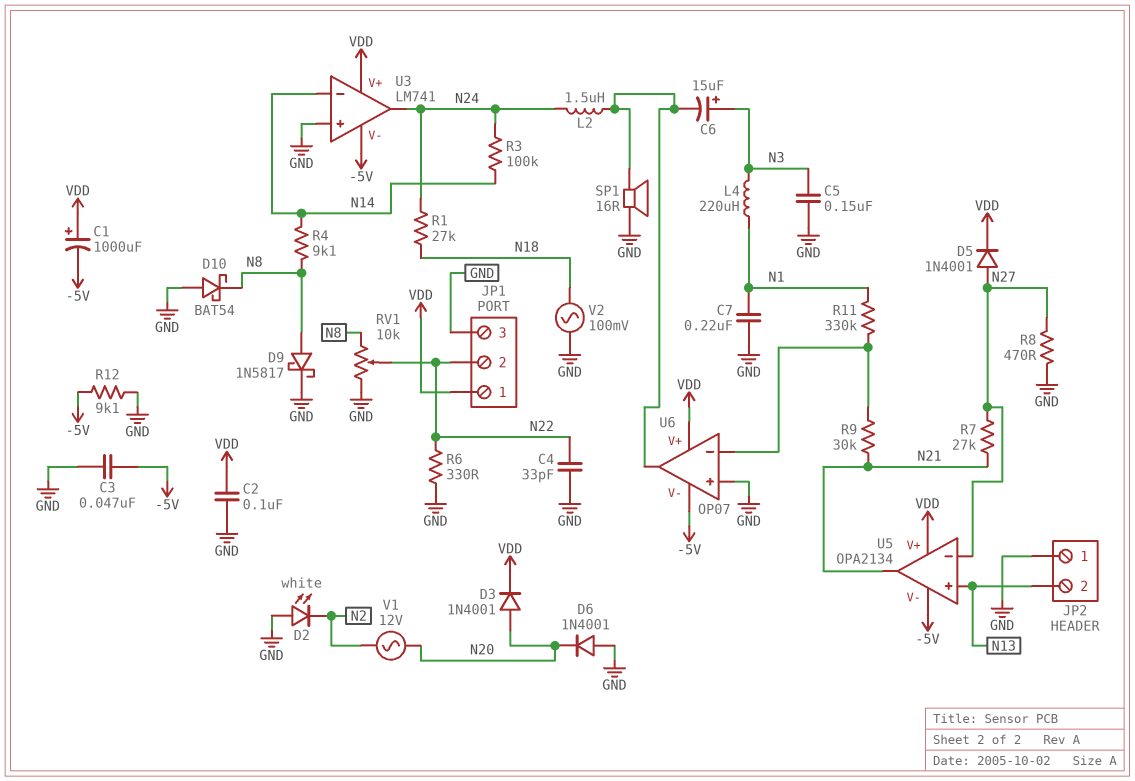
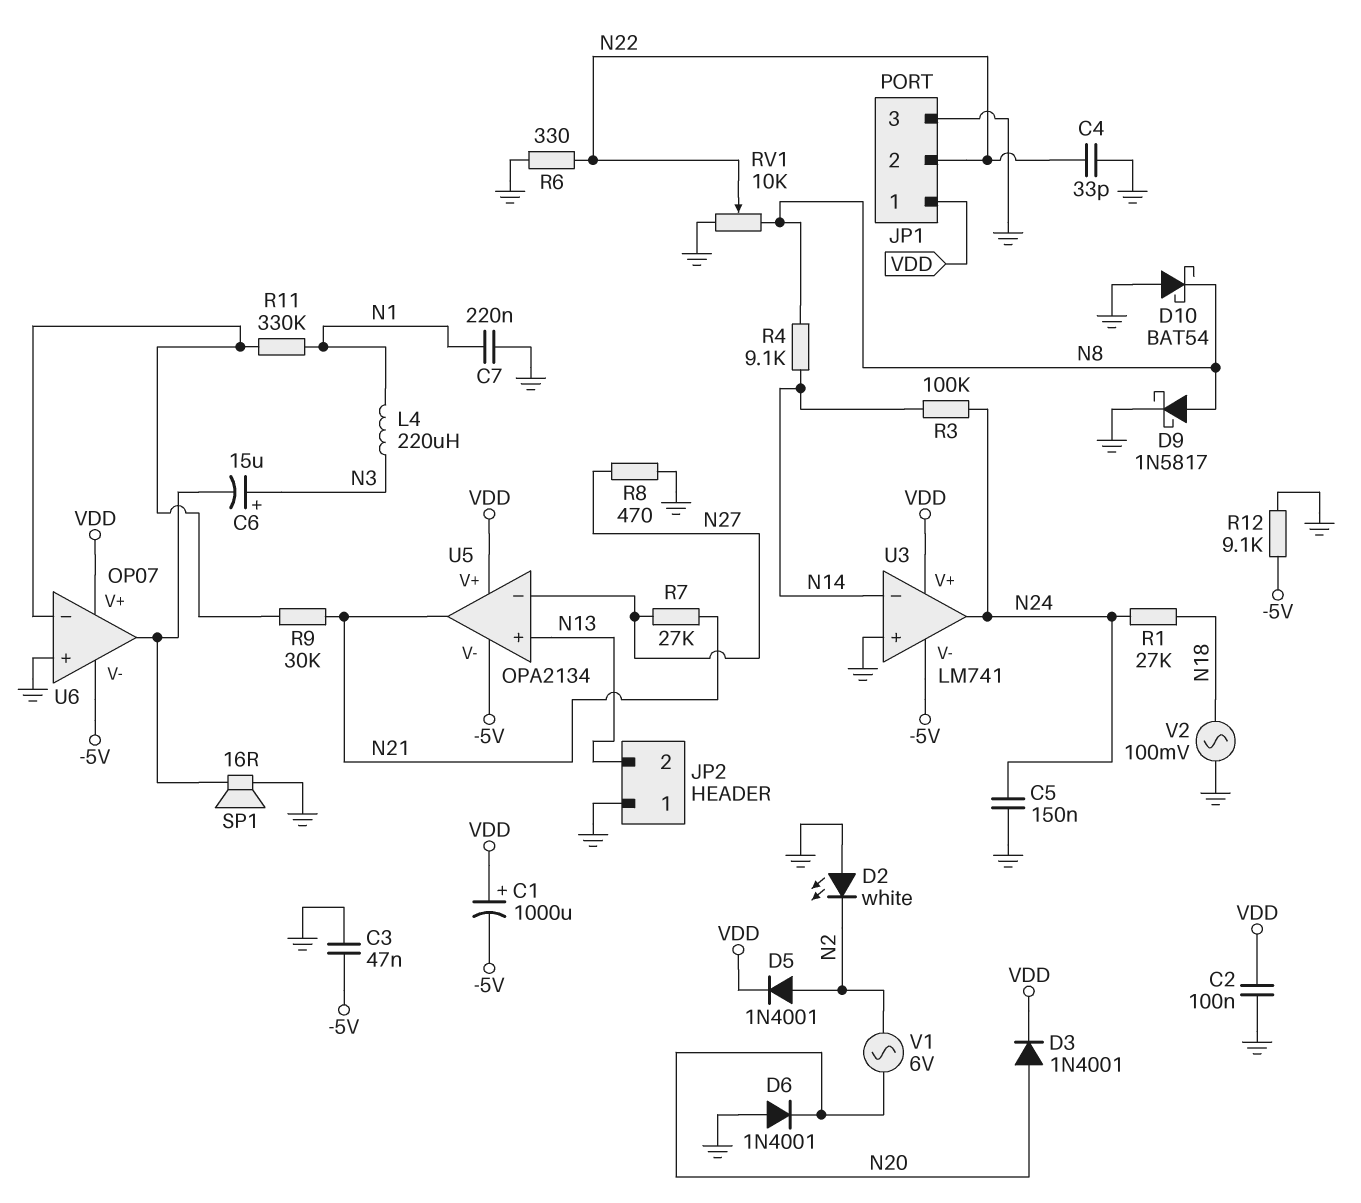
C5: 150nF (GND, N3) -> 150nF (GND, N24)
D5: diode 1N4001 (A N27, K VDD) -> diode 1N4001 (A N2, K VDD)
L2: 1.5uH (N24, U6/out) -> none
V1: AC 12V (N2, N20) -> AC 6V (N2, N20)

